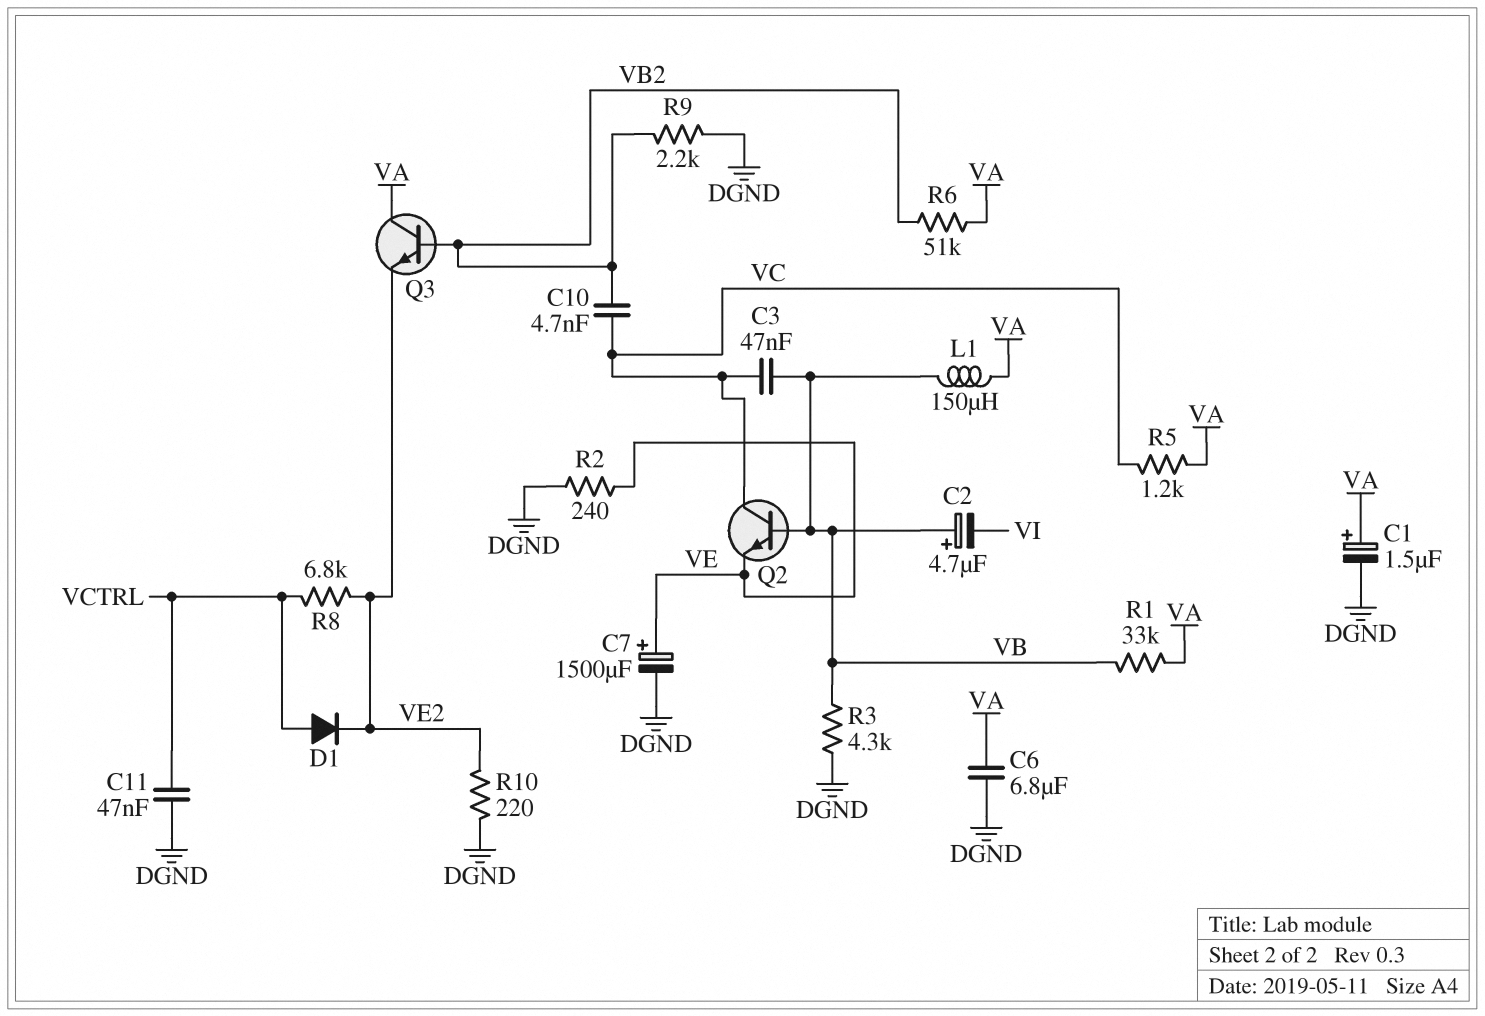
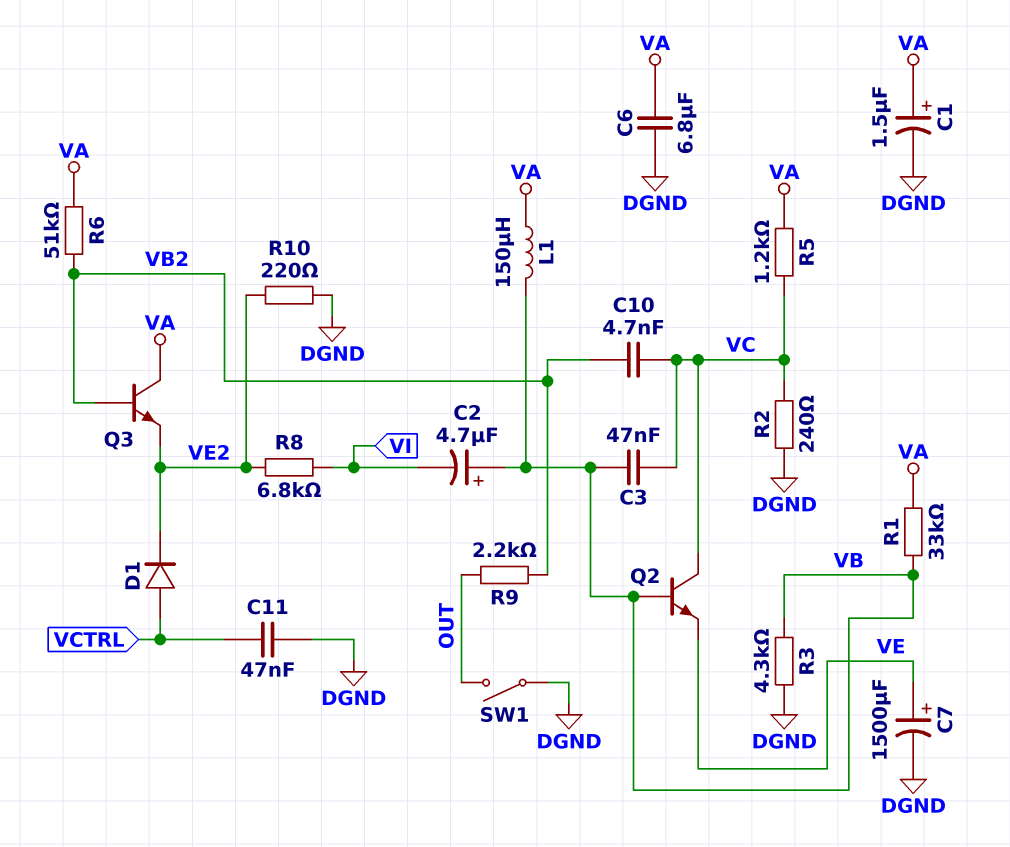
R2: 240 (DGND, VE) -> 240 (DGND, VC)
R8: 6.8k (VCTRL, VE2) -> 6.8k (VE2, VI)
R9: 2.2k (DGND, VB2) -> 2.2k (OUT, VB2)
SW1: none -> switch (DGND, OUT)

